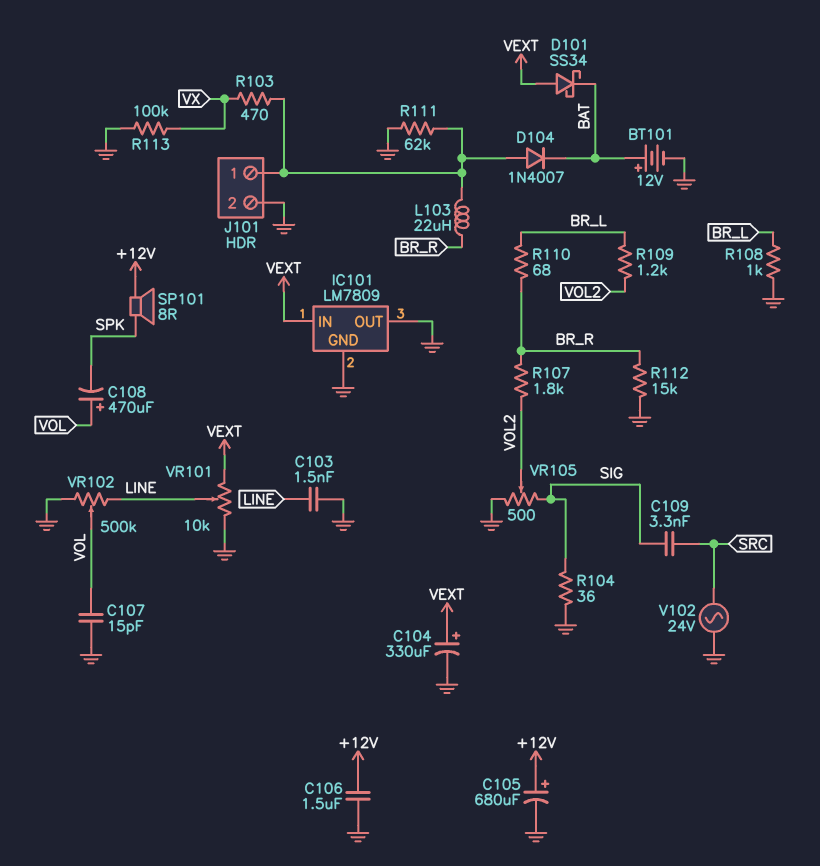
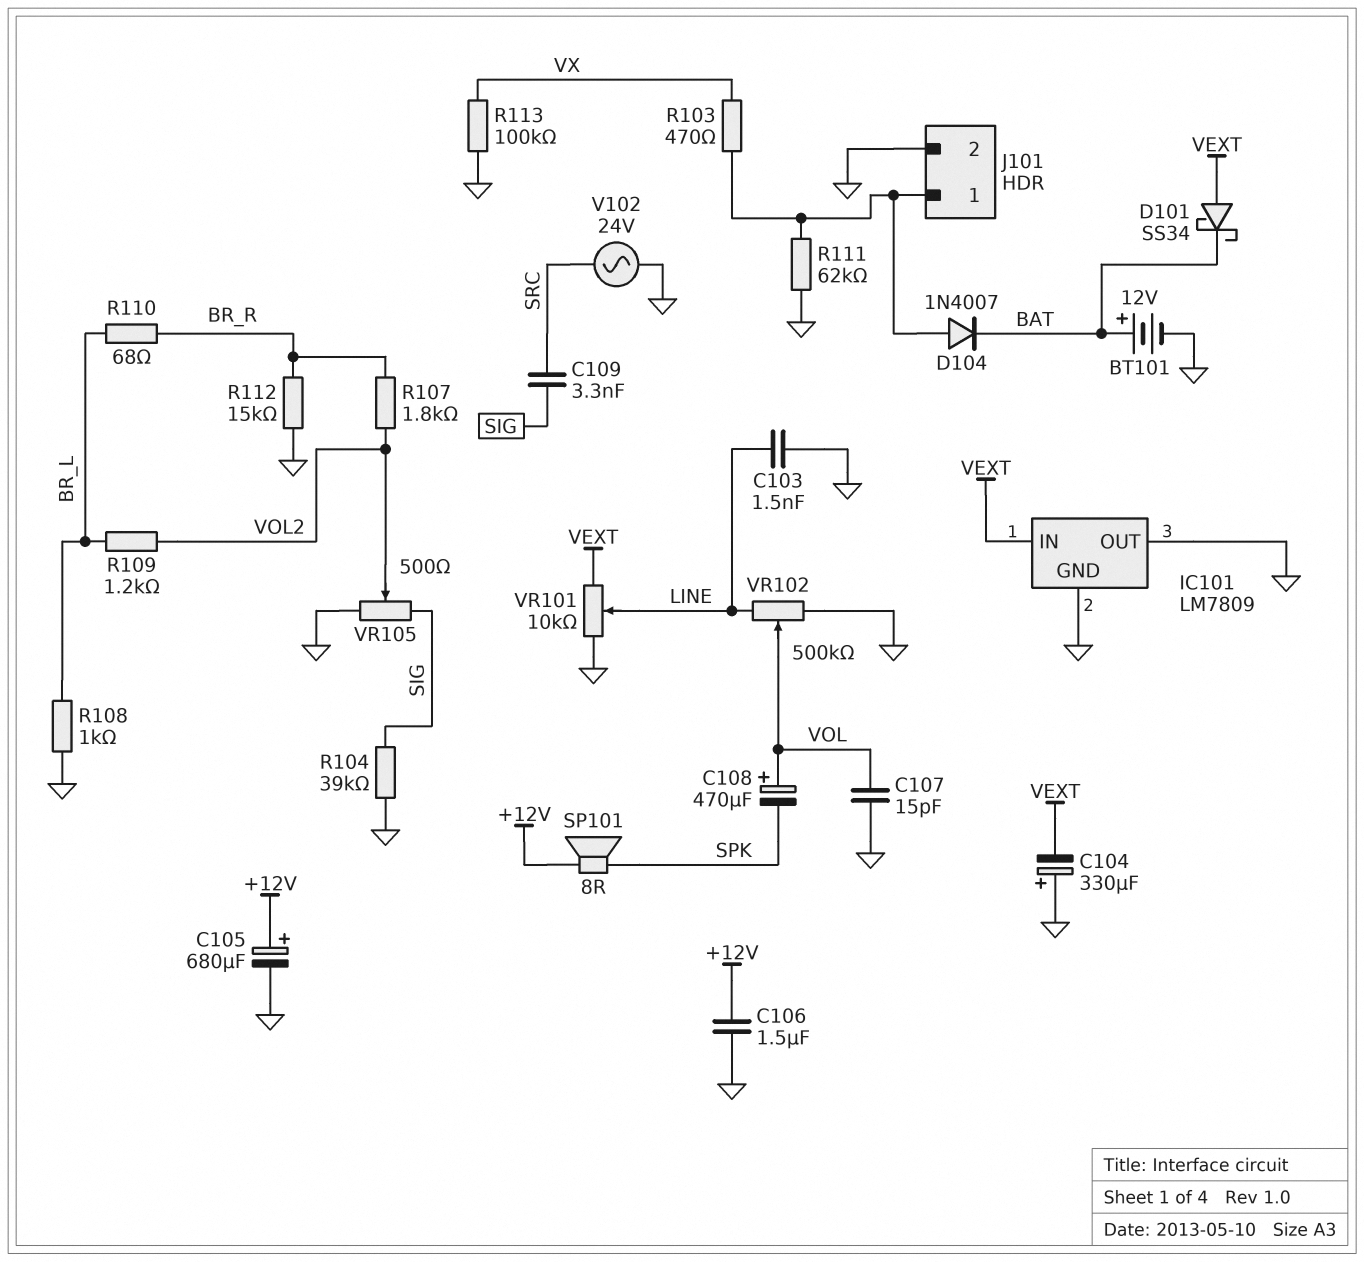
C104: 330uF (plus VEXT, minus GND) -> 330uF (plus GND, minus VEXT)
L103: 22uH (BR_R, J101/1) -> none
R104: 36 (GND, SIG) -> 39k (GND, SIG)

